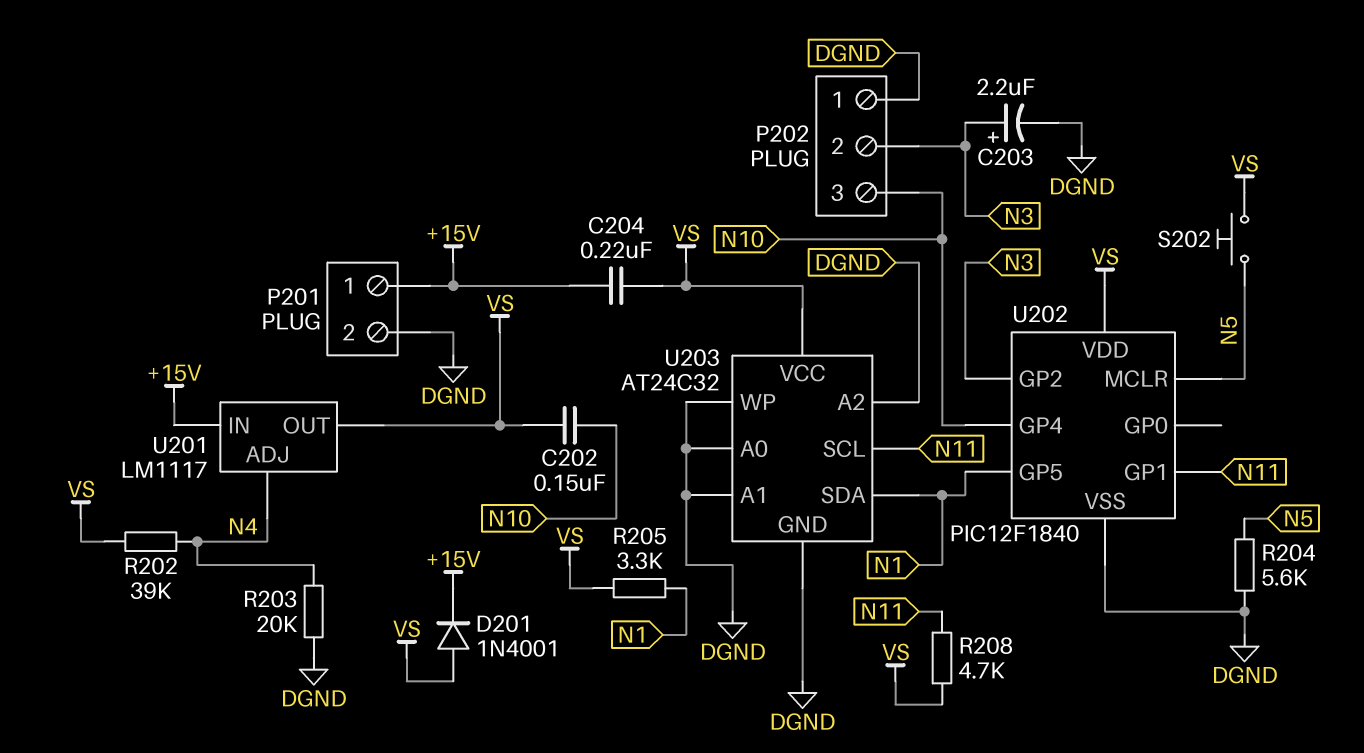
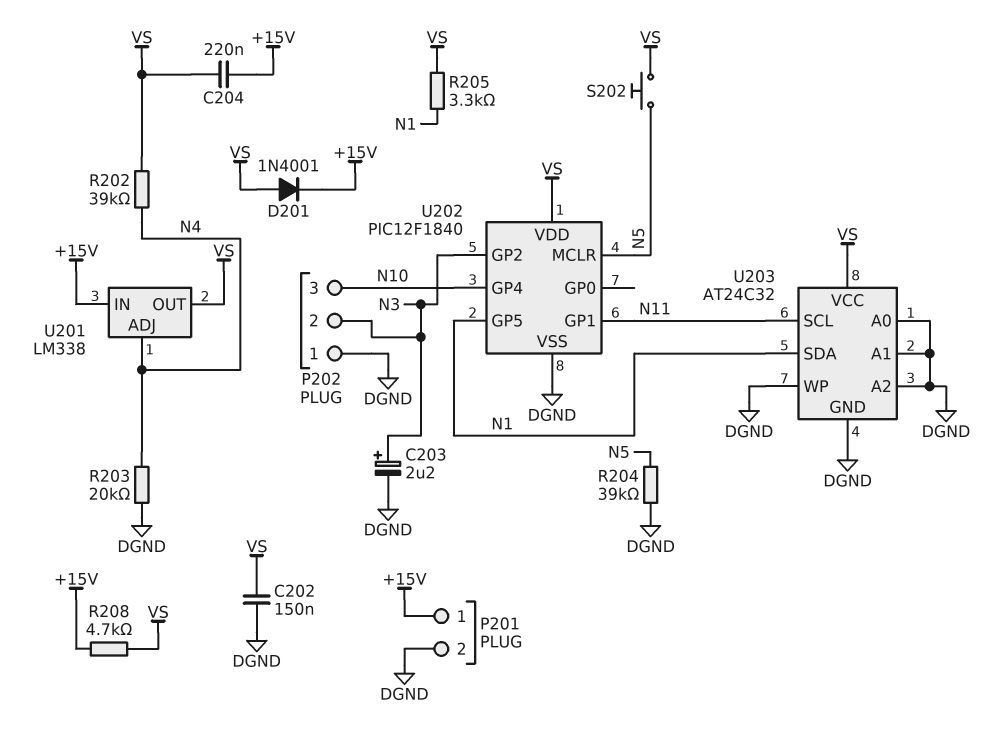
C202: 150nF (N10, VS) -> 150nF (DGND, VS)
R204: 5.6k (DGND, N5) -> 39k (DGND, N5)
R208: 4.7k (N11, VS) -> 4.7k (+15V, VS)
U201: LM1117 -> LM338

